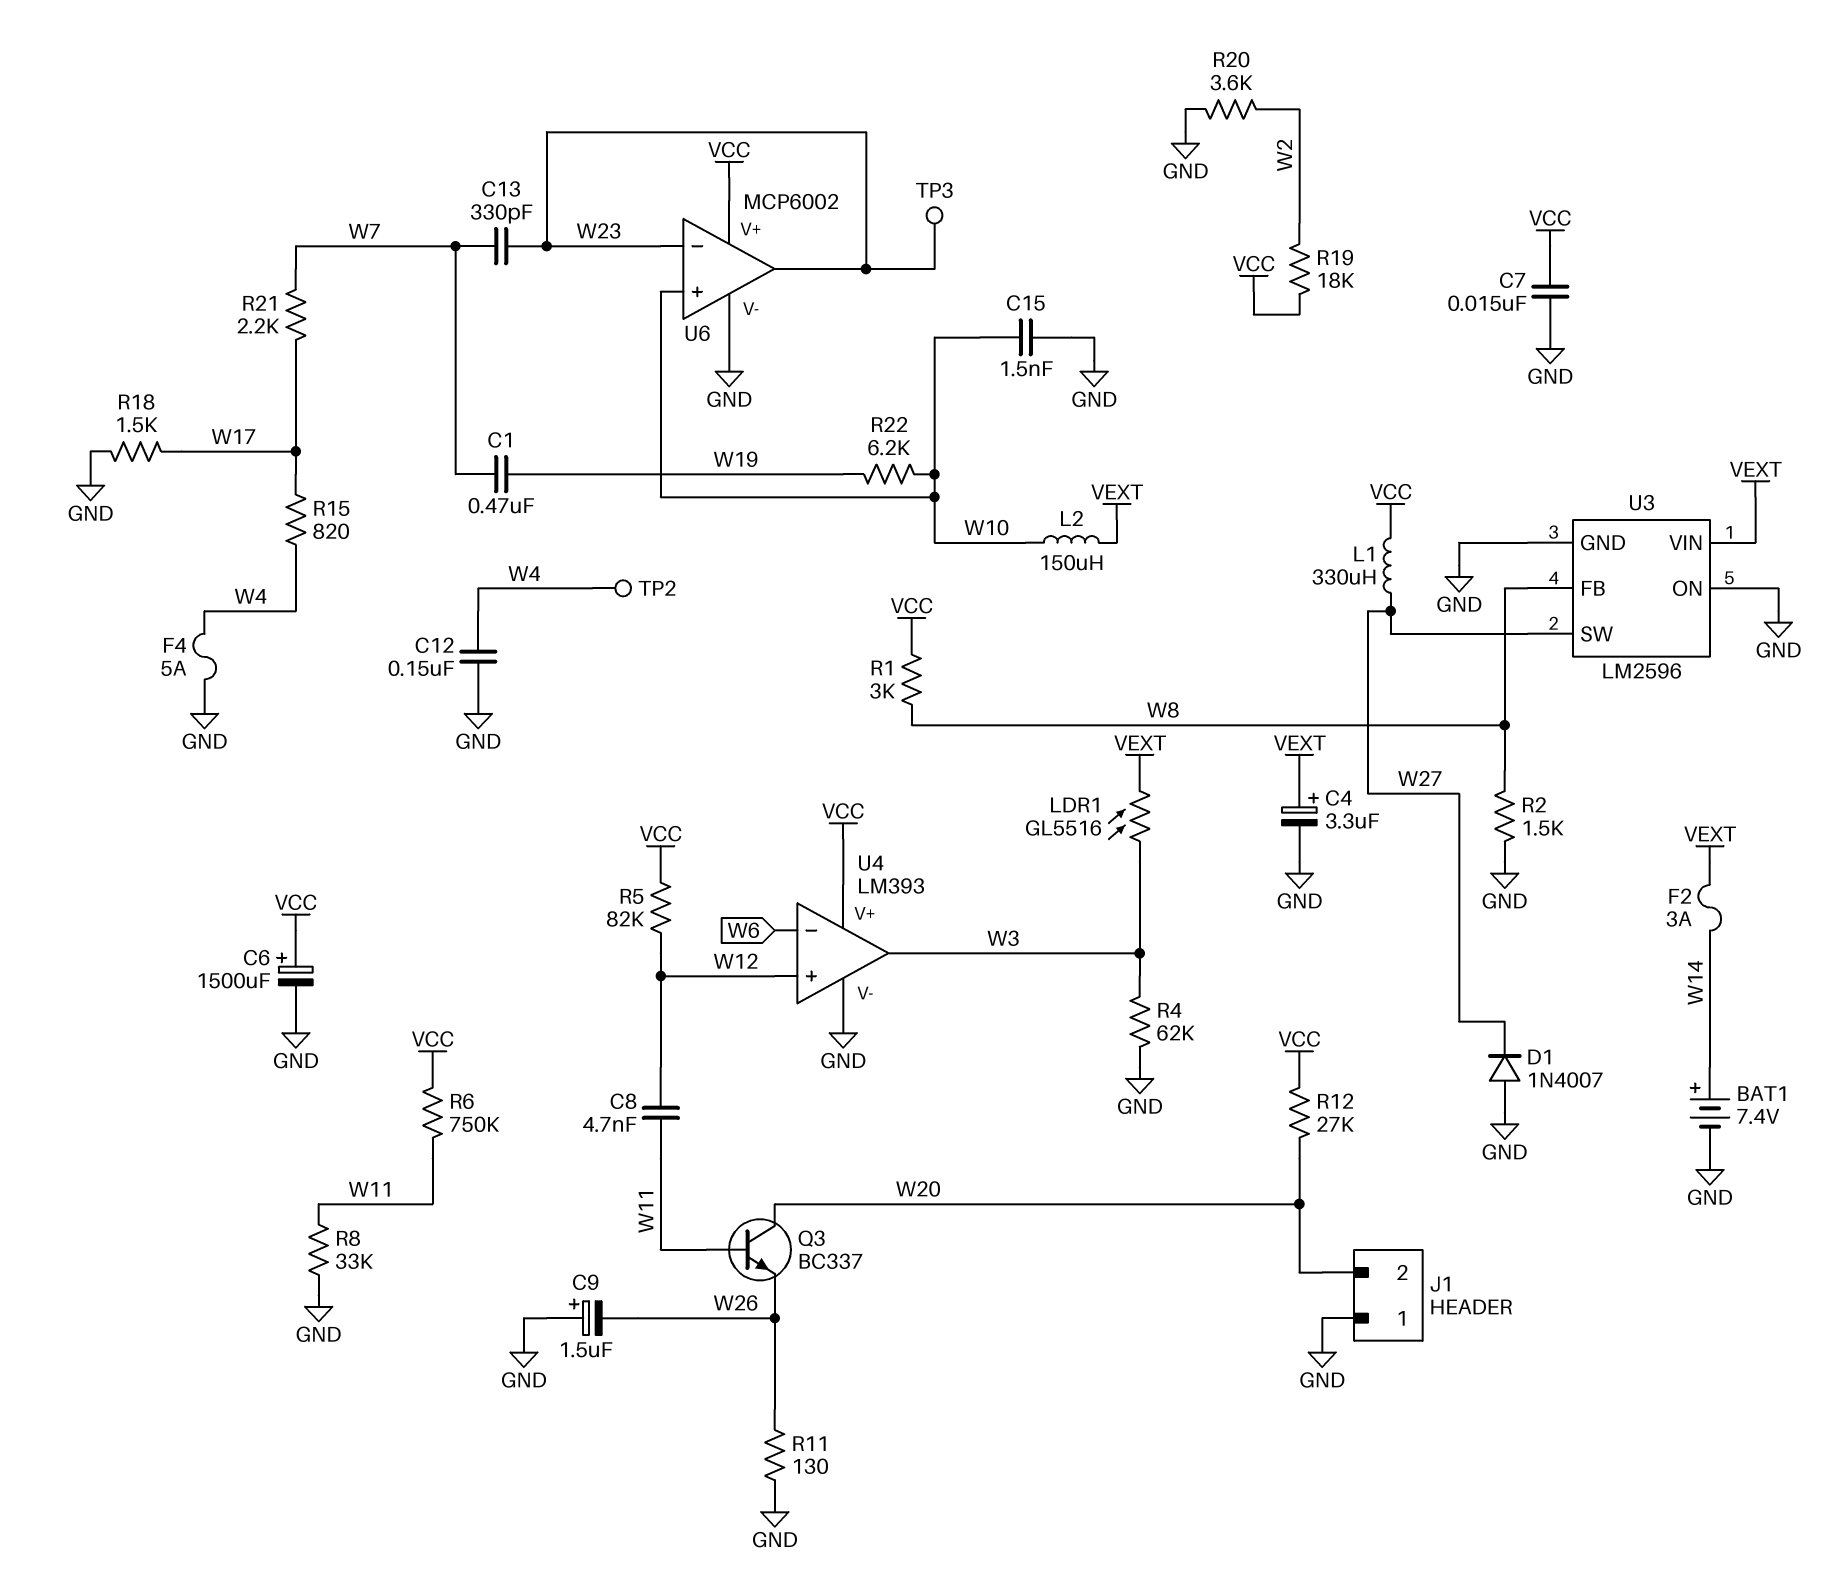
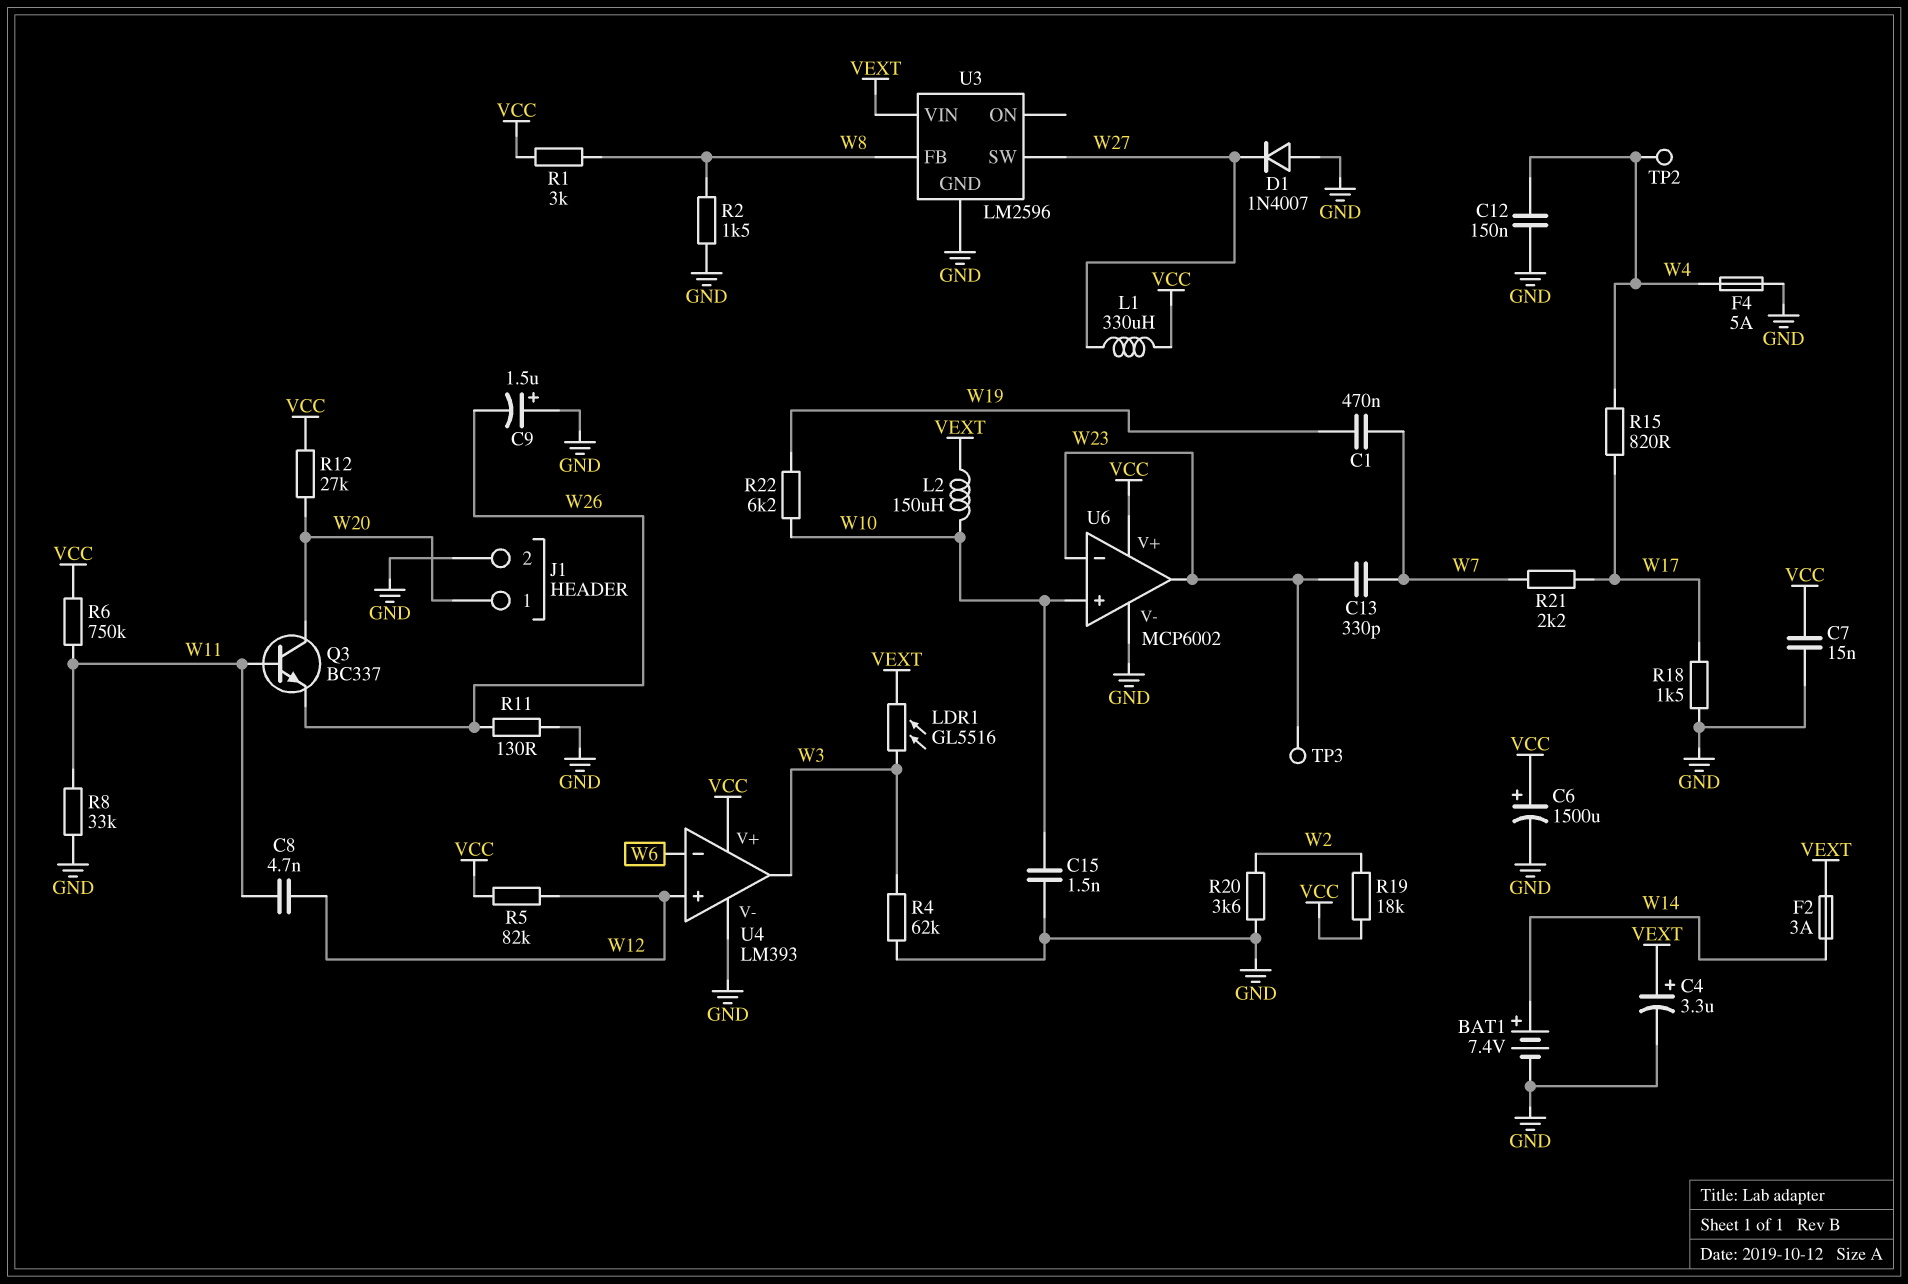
J1 pin 1: GND -> W20
J1 pin 2: W20 -> GND
U3 pin ON: GND -> none

